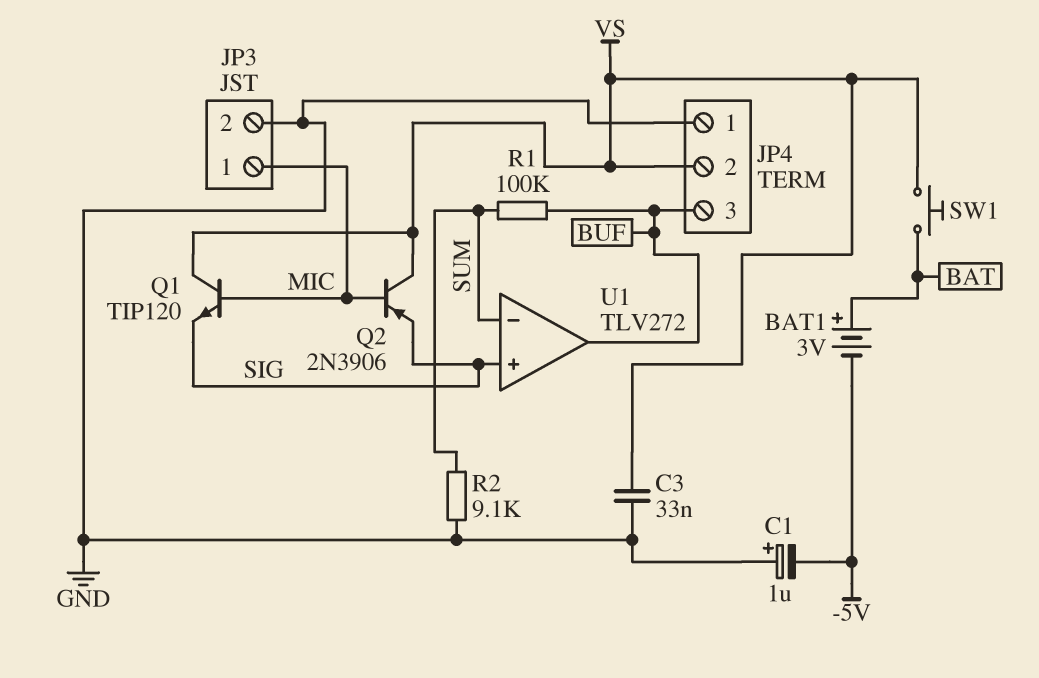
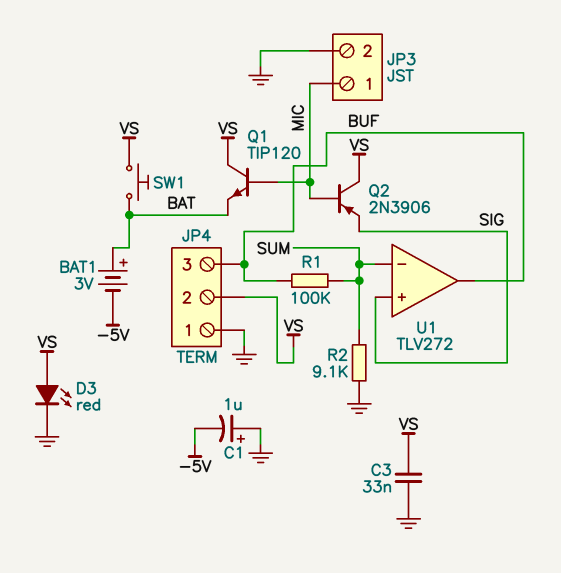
D3: none -> LED red (A VS, K GND)
Q1: NPN TIP120 (B MIC, C VS, E SIG) -> NPN TIP120 (B MIC, C VS, E BAT)

